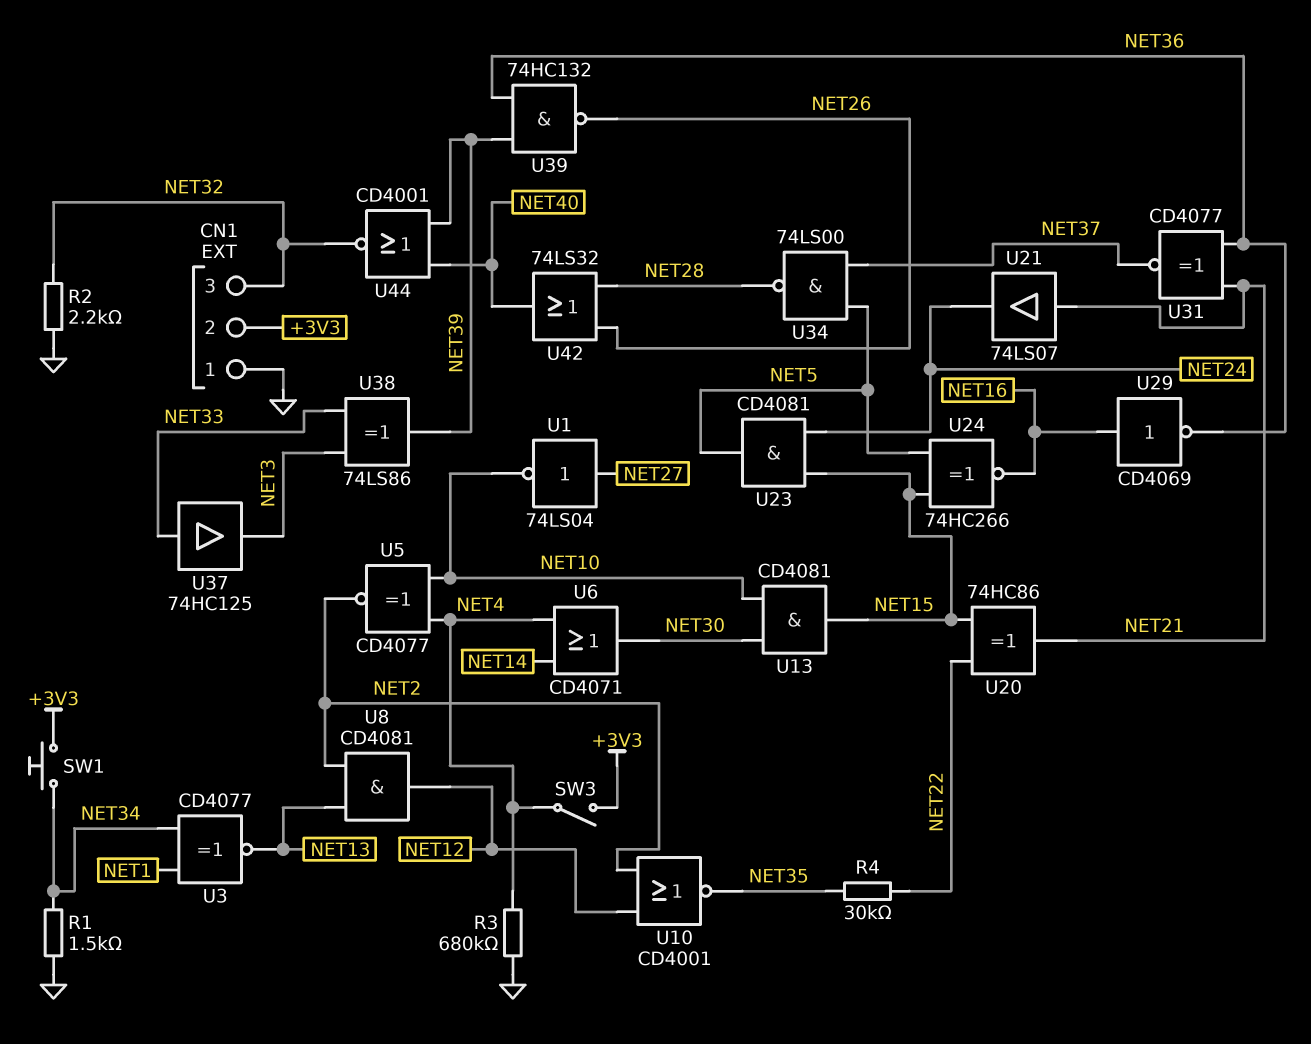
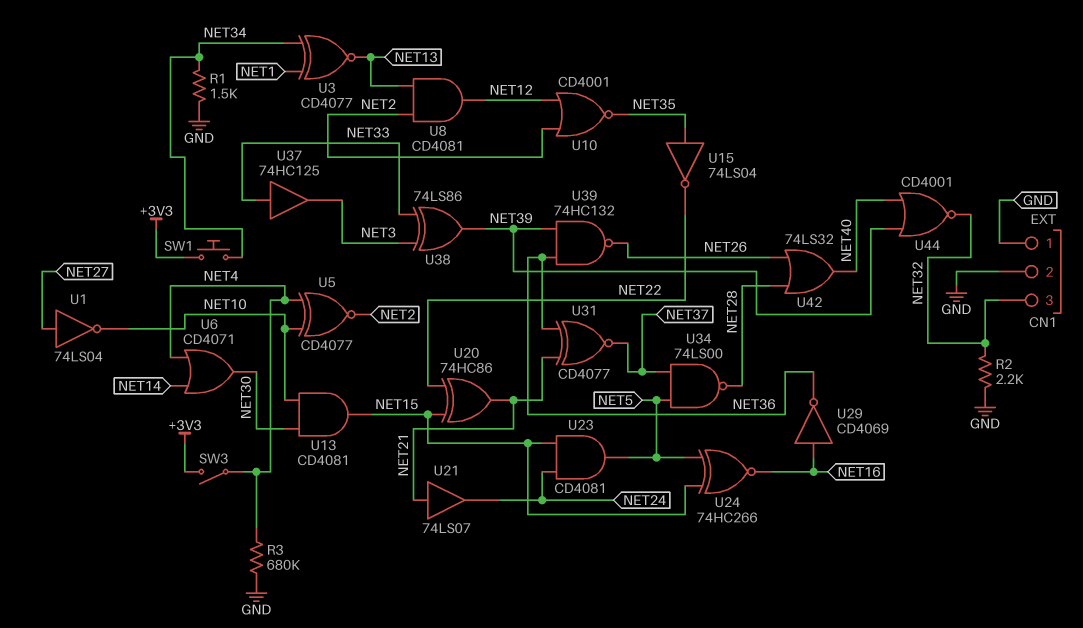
CN1 pin 2: +3V3 -> GND
R4: 30k (NET22, NET35) -> none
U15: none -> NOT 74LS04 (in NET35, out NET22)

